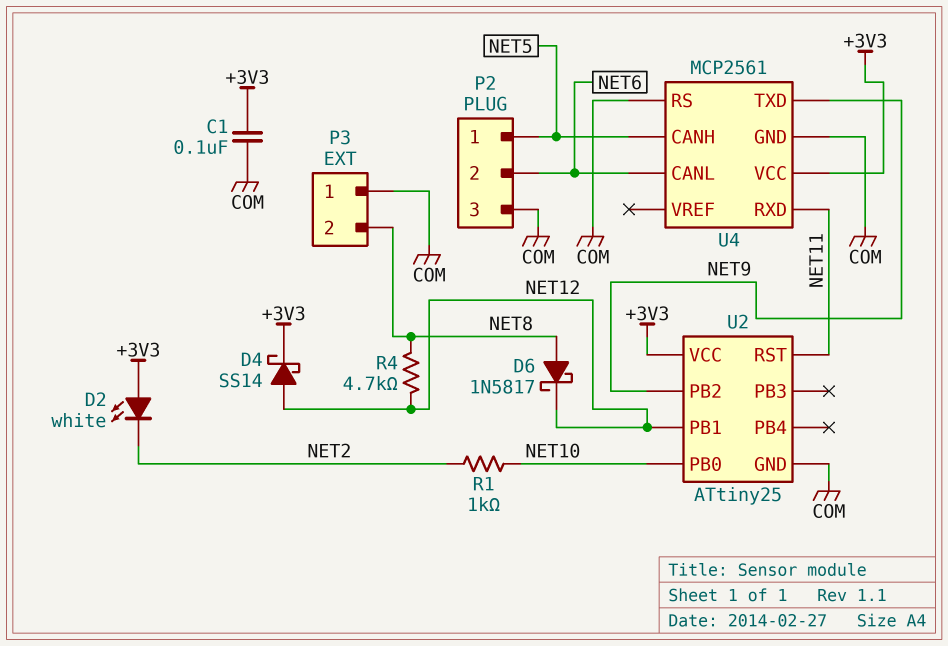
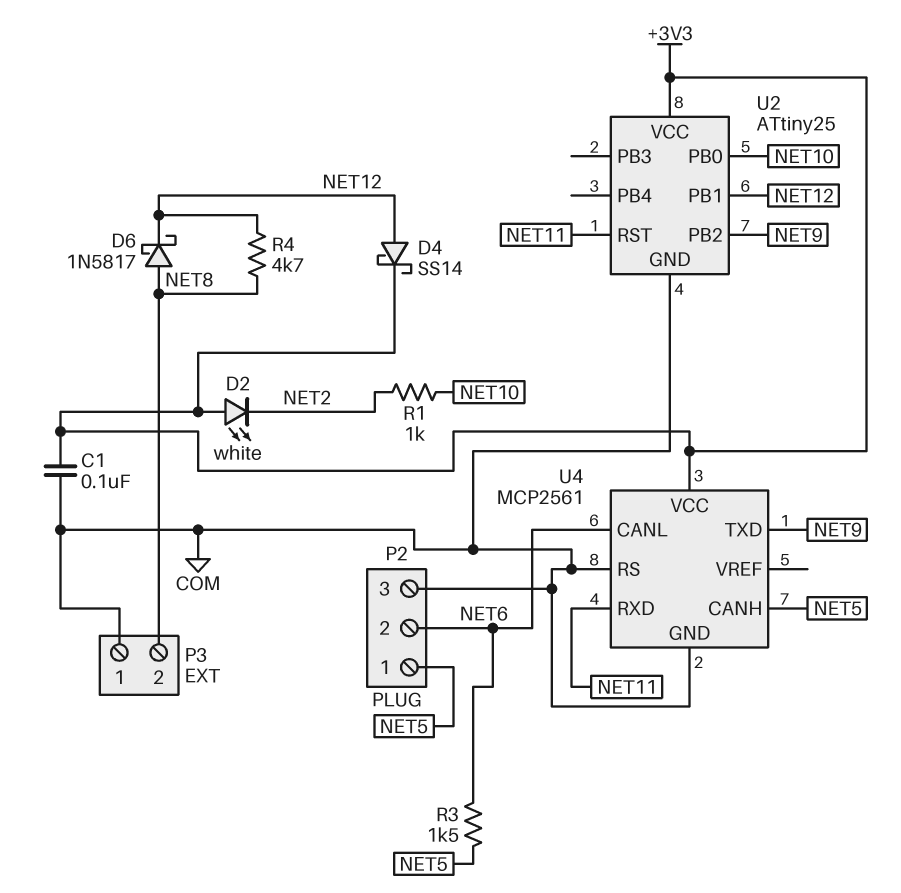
R3: none -> 1.5k (NET5, NET6)

